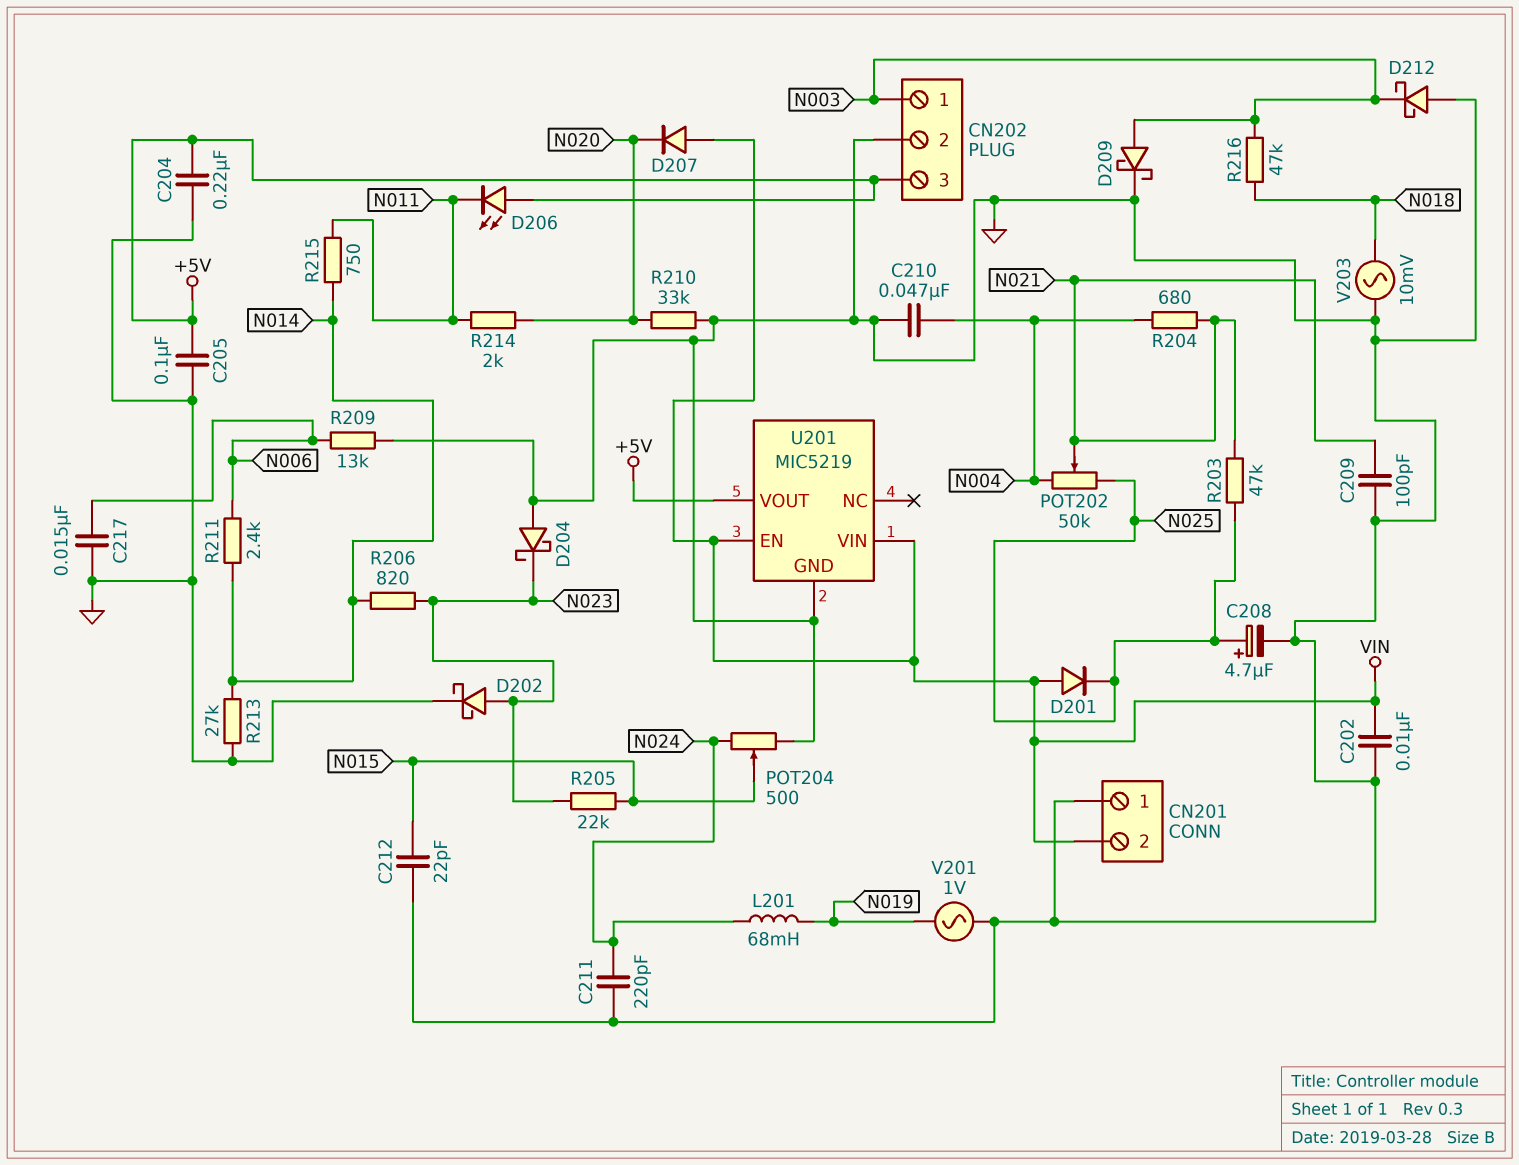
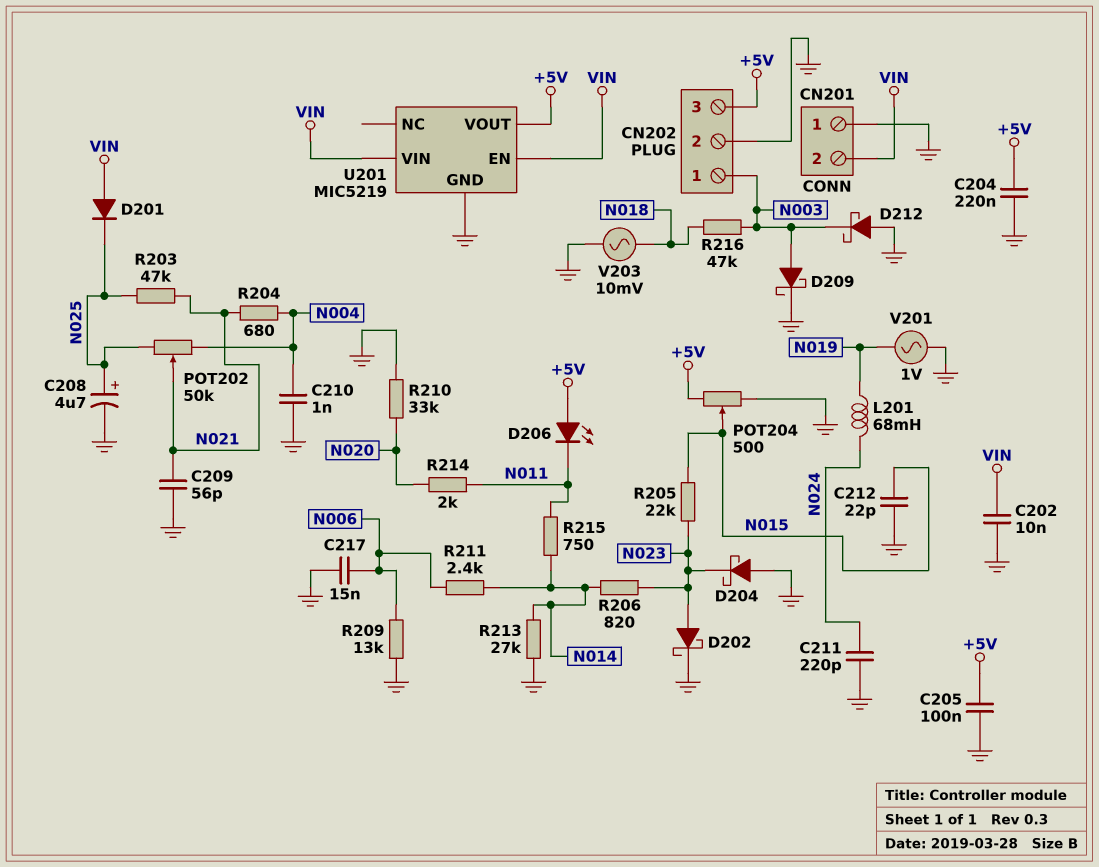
C209: 100pF (GND, N021) -> 56pF (GND, N021)
C210: 47nF (GND, N004) -> 1nF (GND, N004)
D207: diode (A VIN, K N020) -> none
POT204: 500 (GND, N024, wiper N015) -> 500 (+5V, GND, wiper N015)

